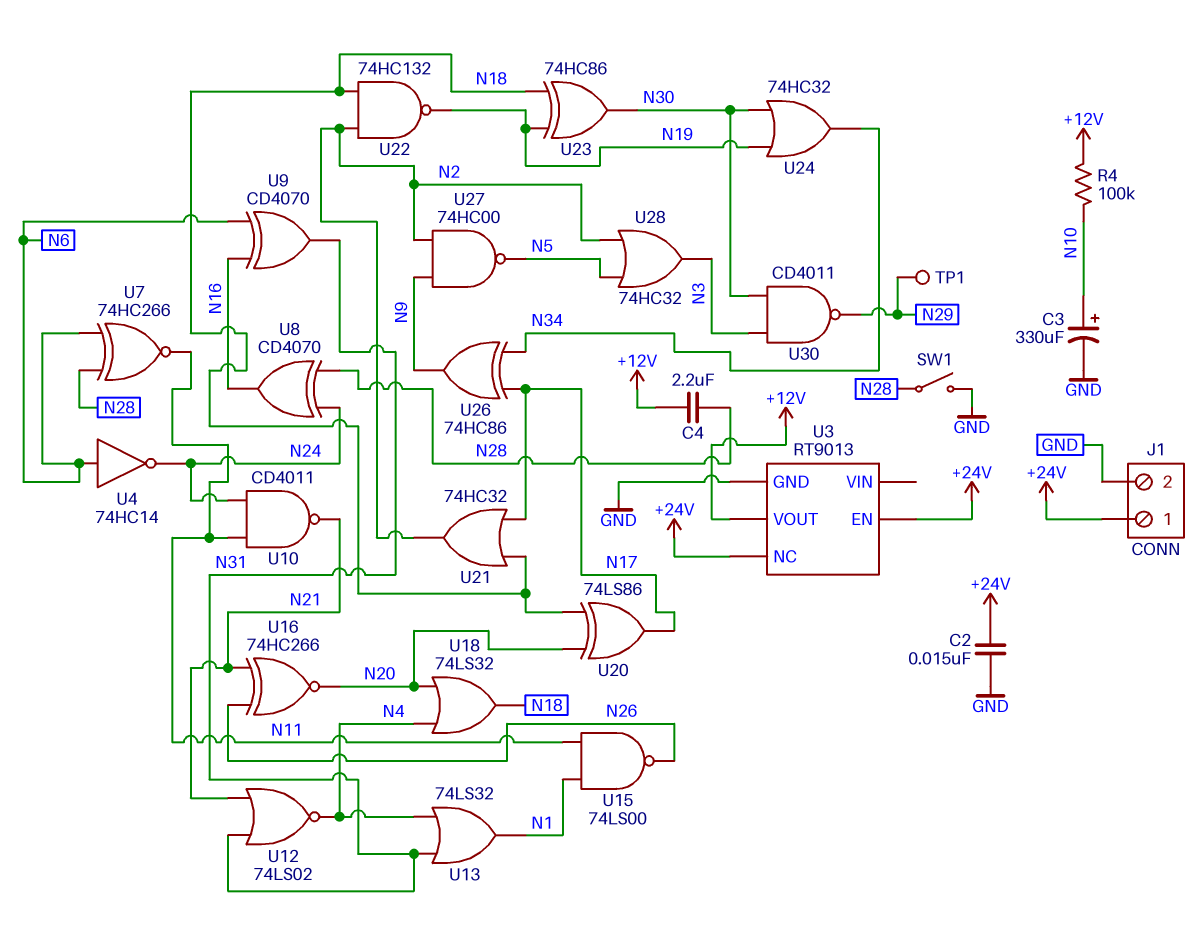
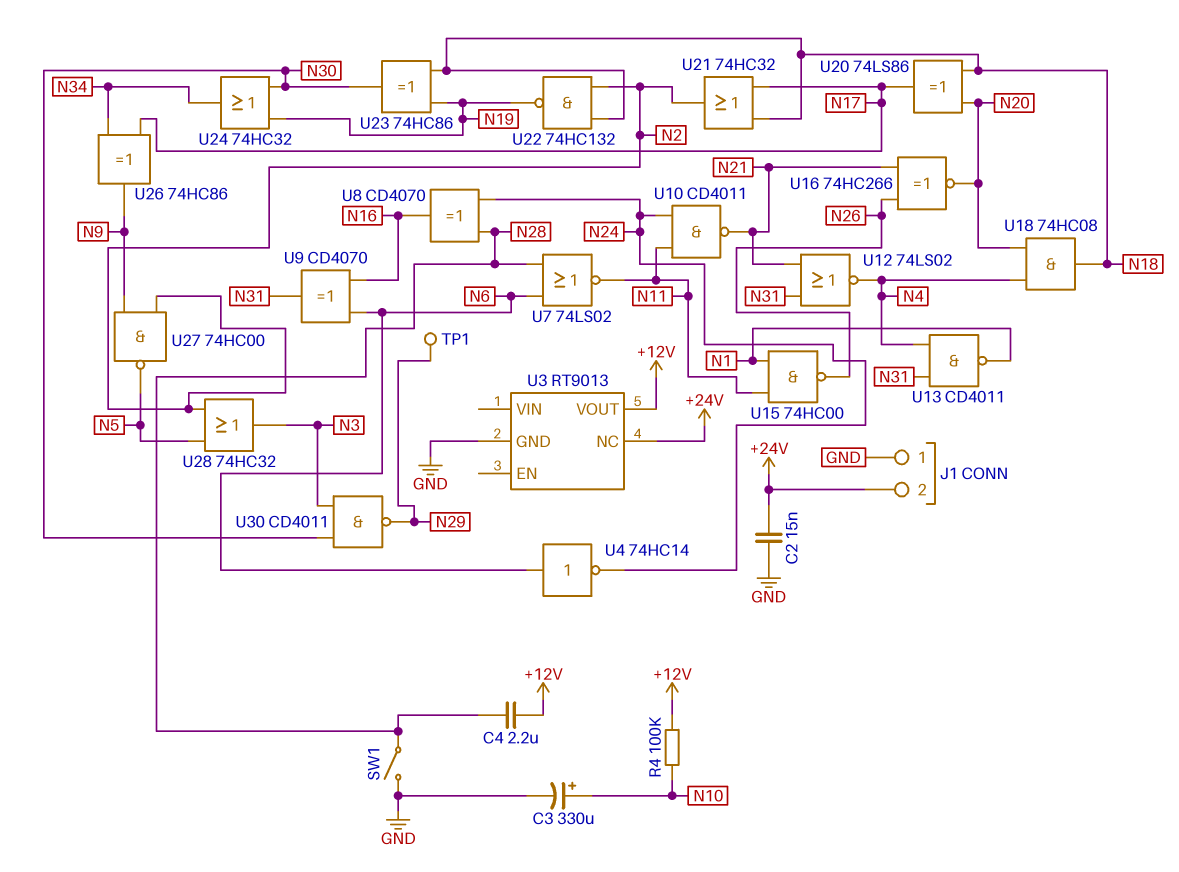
J1 pin 1: +24V -> GND
J1 pin 2: GND -> +24V
U3 pin EN: +24V -> none
U7: XNOR 74HC266 (in N6, in N28, out N11) -> NOR 74LS02 (in N6, in N28, out N11)
U13: OR 74LS32 (in N4, in N31, out N1) -> NAND CD4011 (in N4, in N31, out N1)
U15: NAND 74LS00 (in N1, in N11, out N26) -> NAND 74HC00 (in N1, in N11, out N26)
U18: OR 74LS32 (in N4, in N20, out N18) -> AND 74HC08 (in N4, in N20, out N18)

